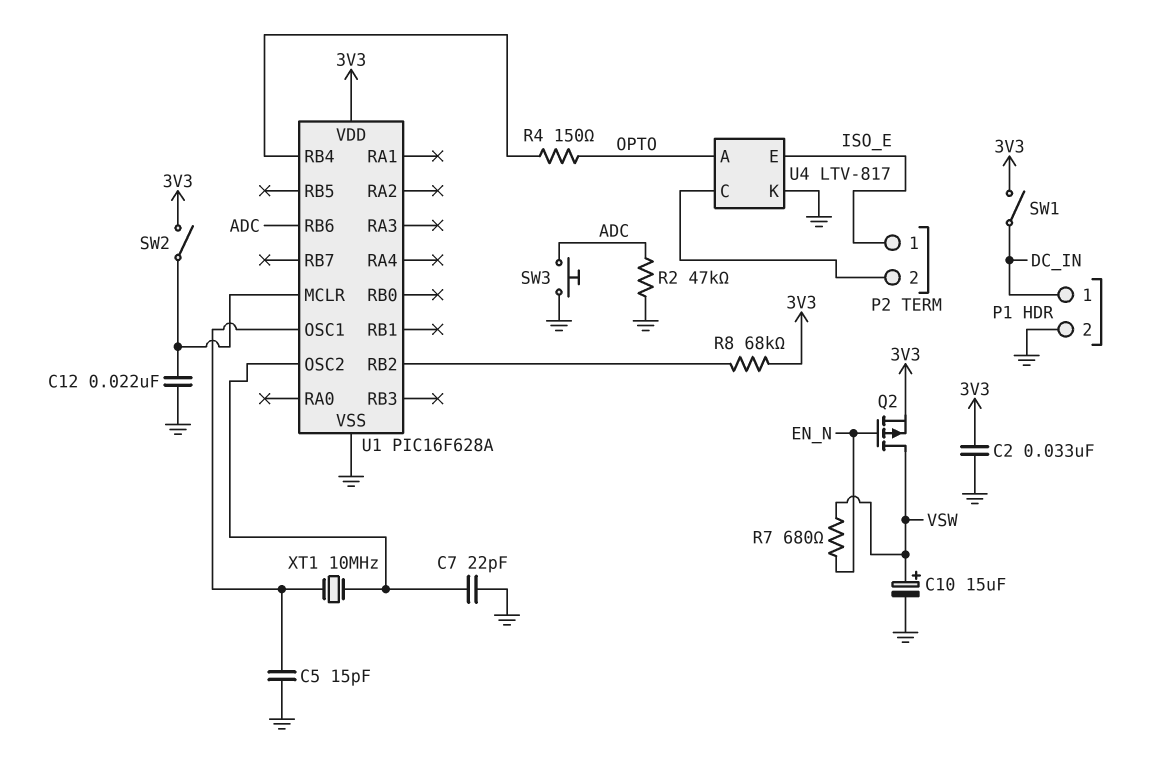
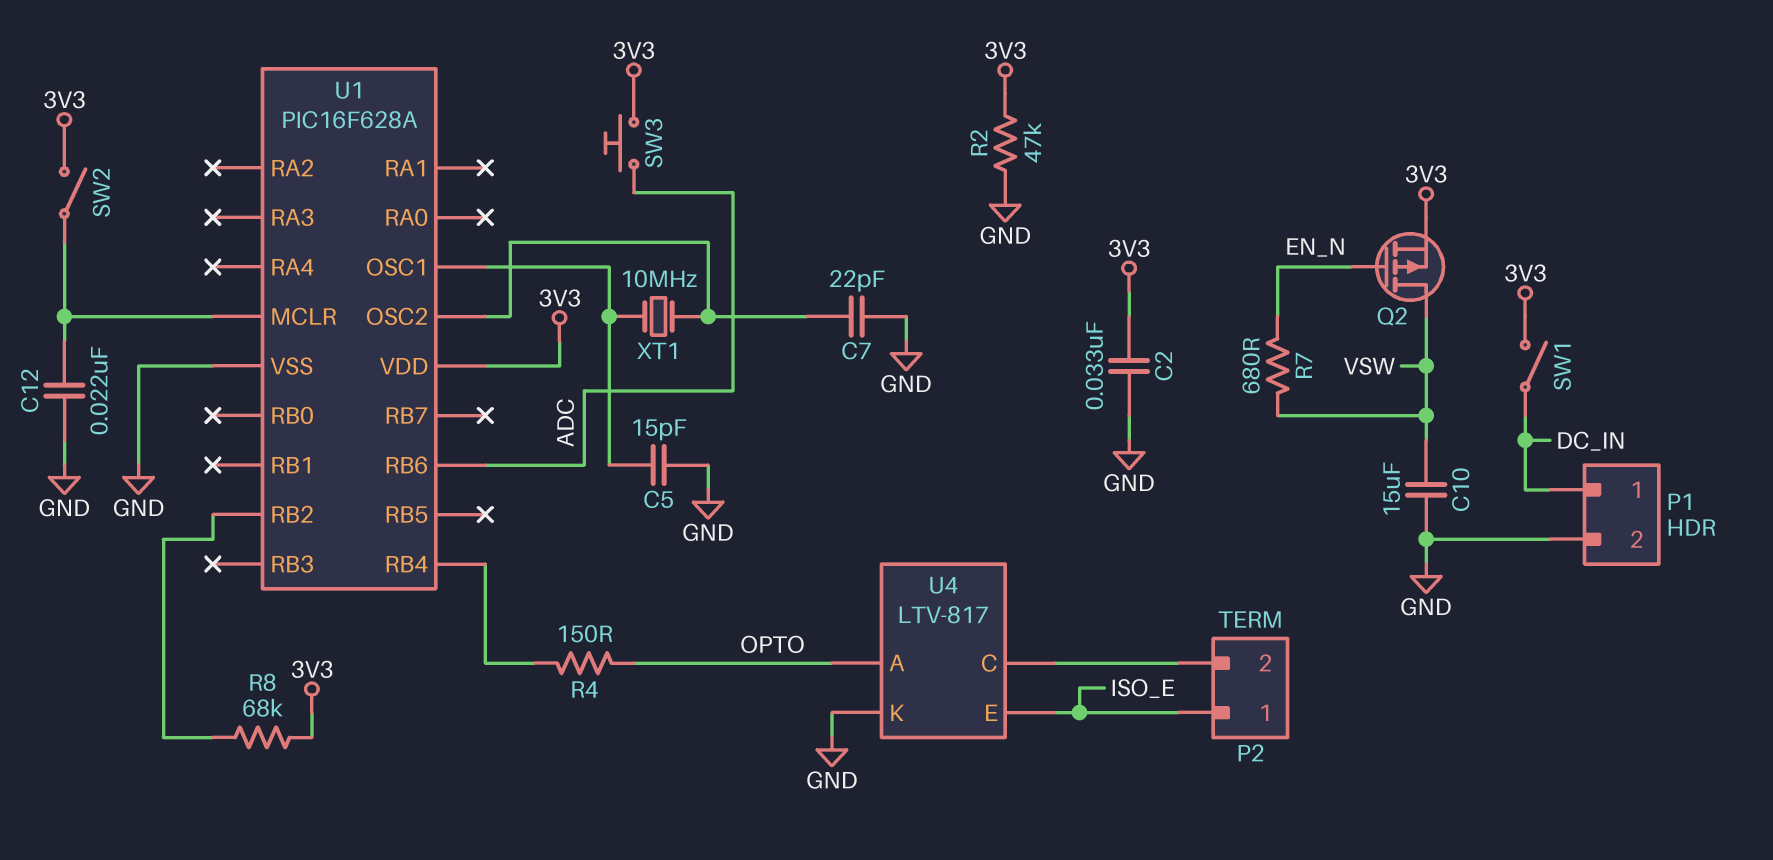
C10: 15uF (plus VSW, minus GND) -> 15uF (GND, VSW)
R2: 47k (ADC, GND) -> 47k (3V3, GND)
SW3: button (ADC, GND) -> button (3V3, ADC)

